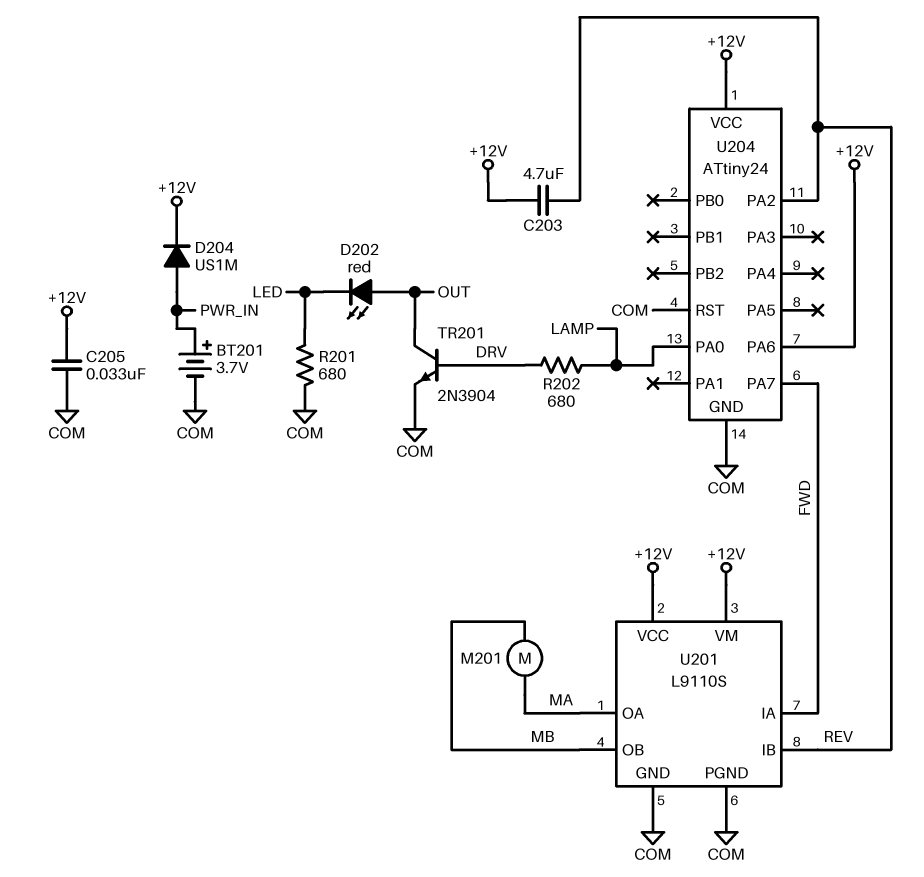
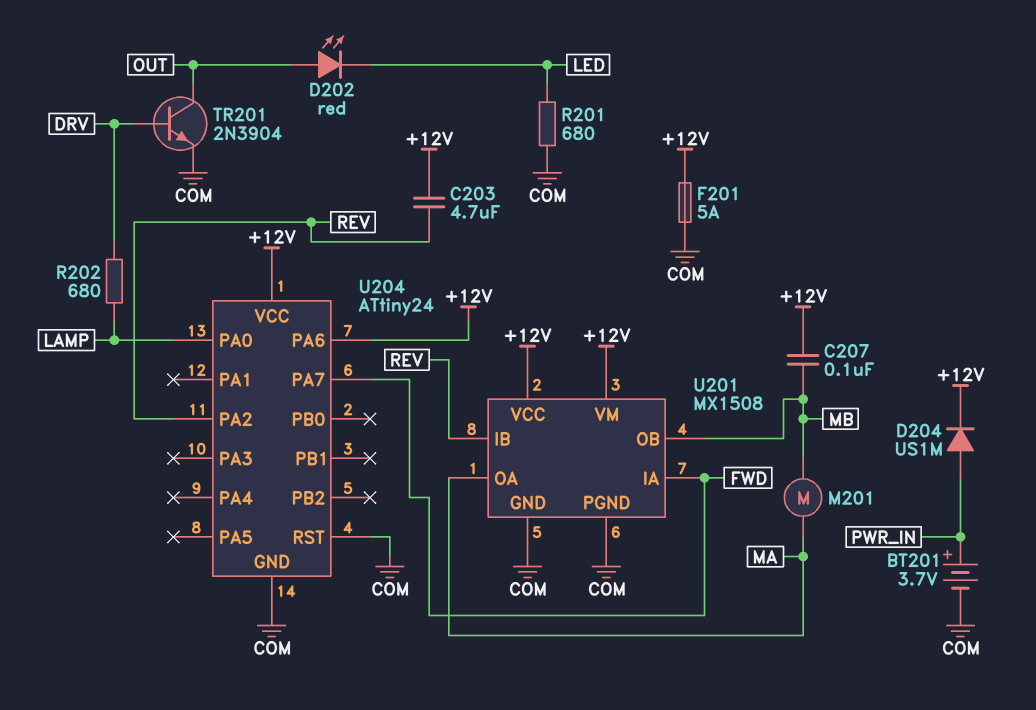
C205: 33nF (+12V, COM) -> none
C207: none -> 100nF (+12V, MB)
F201: none -> 5A (+12V, COM)
U201: L9110S -> MX1508

